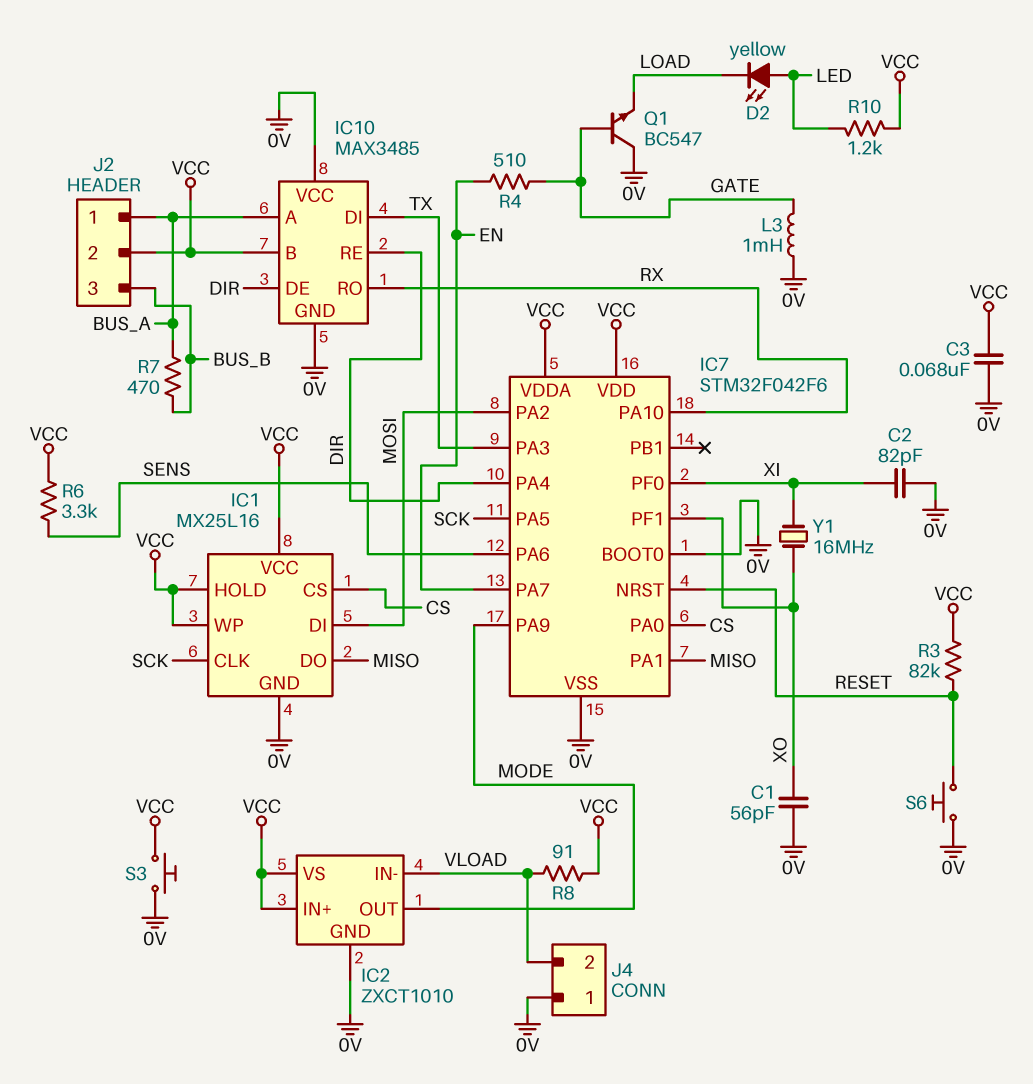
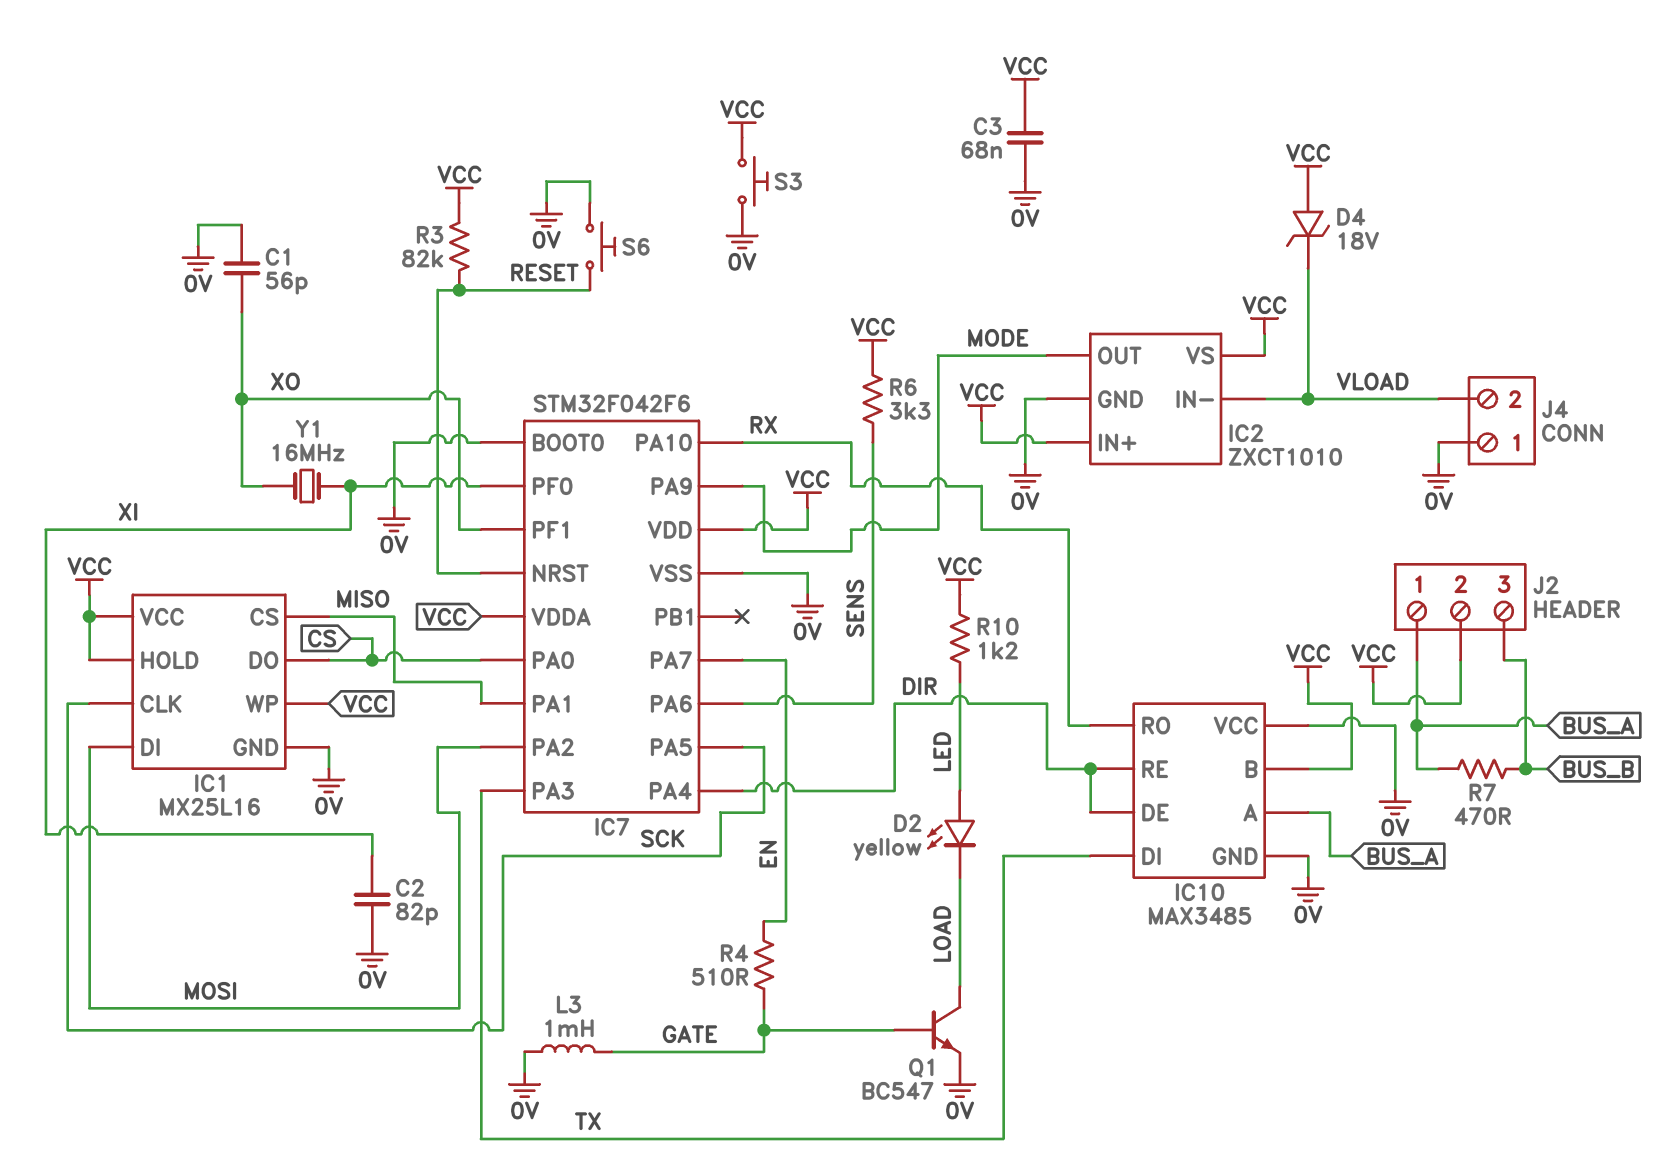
D4: none -> zener 18V (A VCC, K VLOAD)
IC1 pin CS: CS -> MISO
IC1 pin DO: MISO -> CS
Q1: NPN BC547 (B GATE, C 0V, E LOAD) -> NPN BC547 (B GATE, C LOAD, E 0V)
R8: 91 (VCC, VLOAD) -> none

